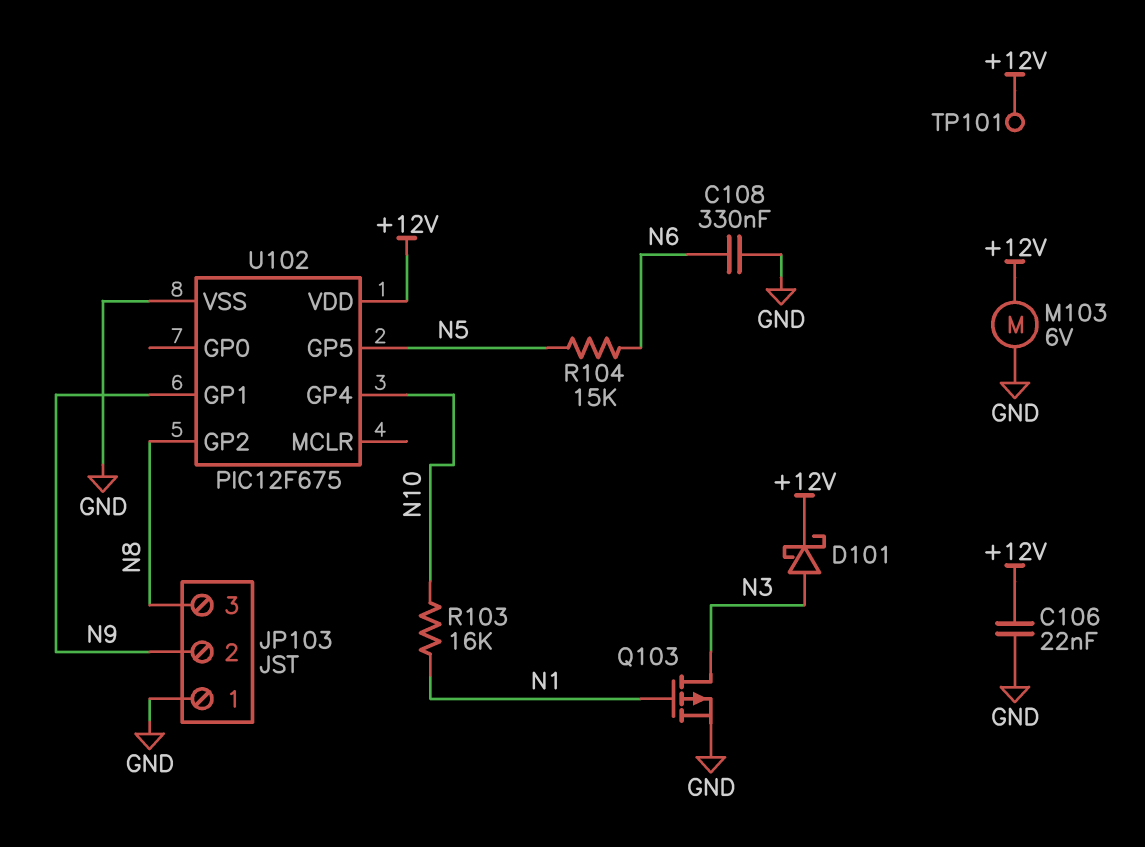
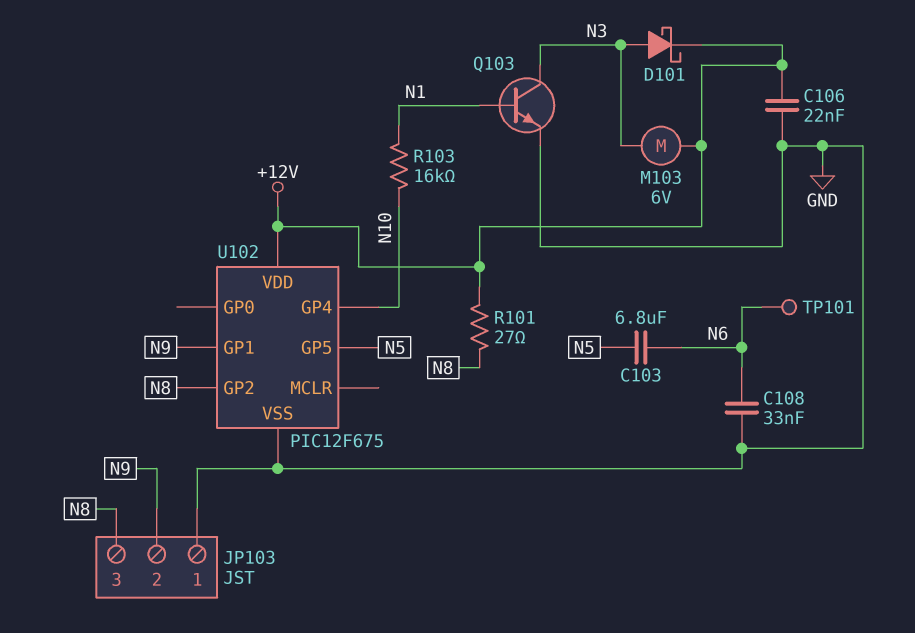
C103: none -> 6.8uF (N5, N6)
C108: 330nF (GND, N6) -> 33nF (GND, N6)
M103: motor 6V (+12V, GND) -> motor 6V (+12V, N3)
Q103: PMOS (G N1, D N3, S GND) -> NPN (B N1, C N3, E GND)
R101: none -> 27 (+12V, N8)
R104: 15k (N5, N6) -> none
TP101: test point (+12V) -> test point (N6)

